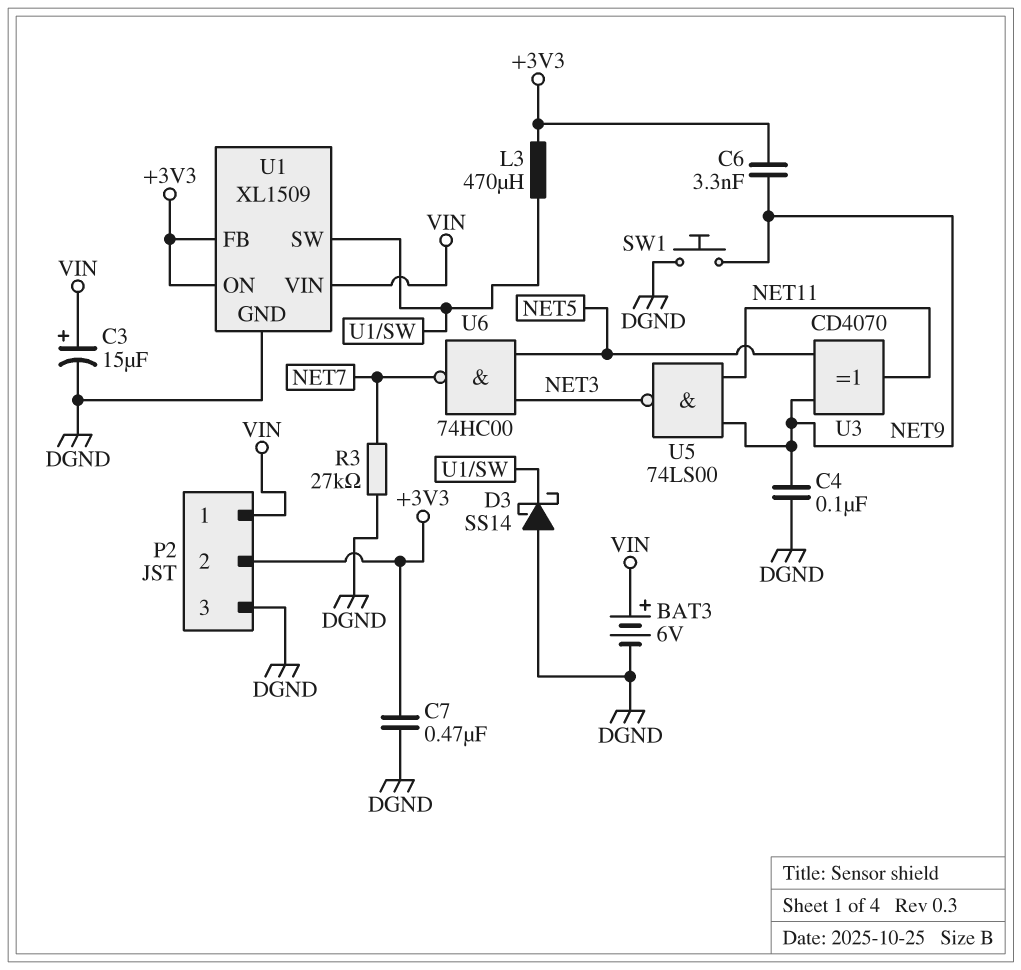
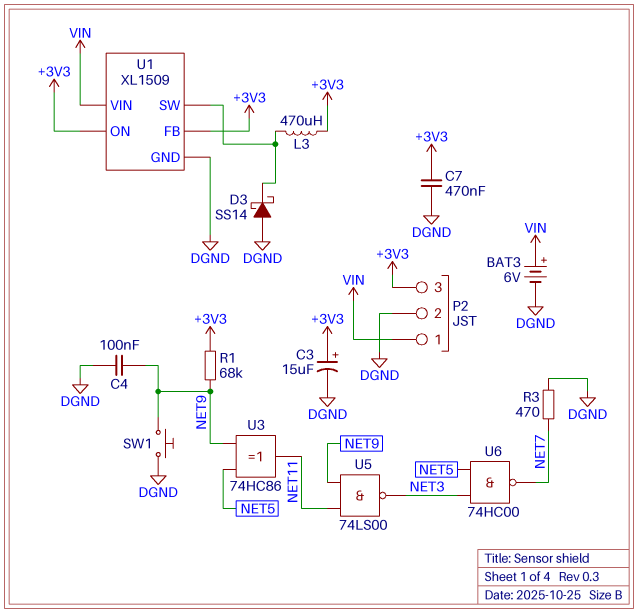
C3: 15uF (plus VIN, minus DGND) -> 15uF (plus +3V3, minus DGND)
C6: 3.3nF (+3V3, NET9) -> none
P2 pin 2: +3V3 -> DGND
P2 pin 3: DGND -> +3V3
R1: none -> 68k (+3V3, NET9)
R3: 27k (DGND, NET7) -> 470 (DGND, NET7)
U3: XOR CD4070 (in NET5, in NET9, out NET11) -> XOR 74HC86 (in NET5, in NET9, out NET11)

